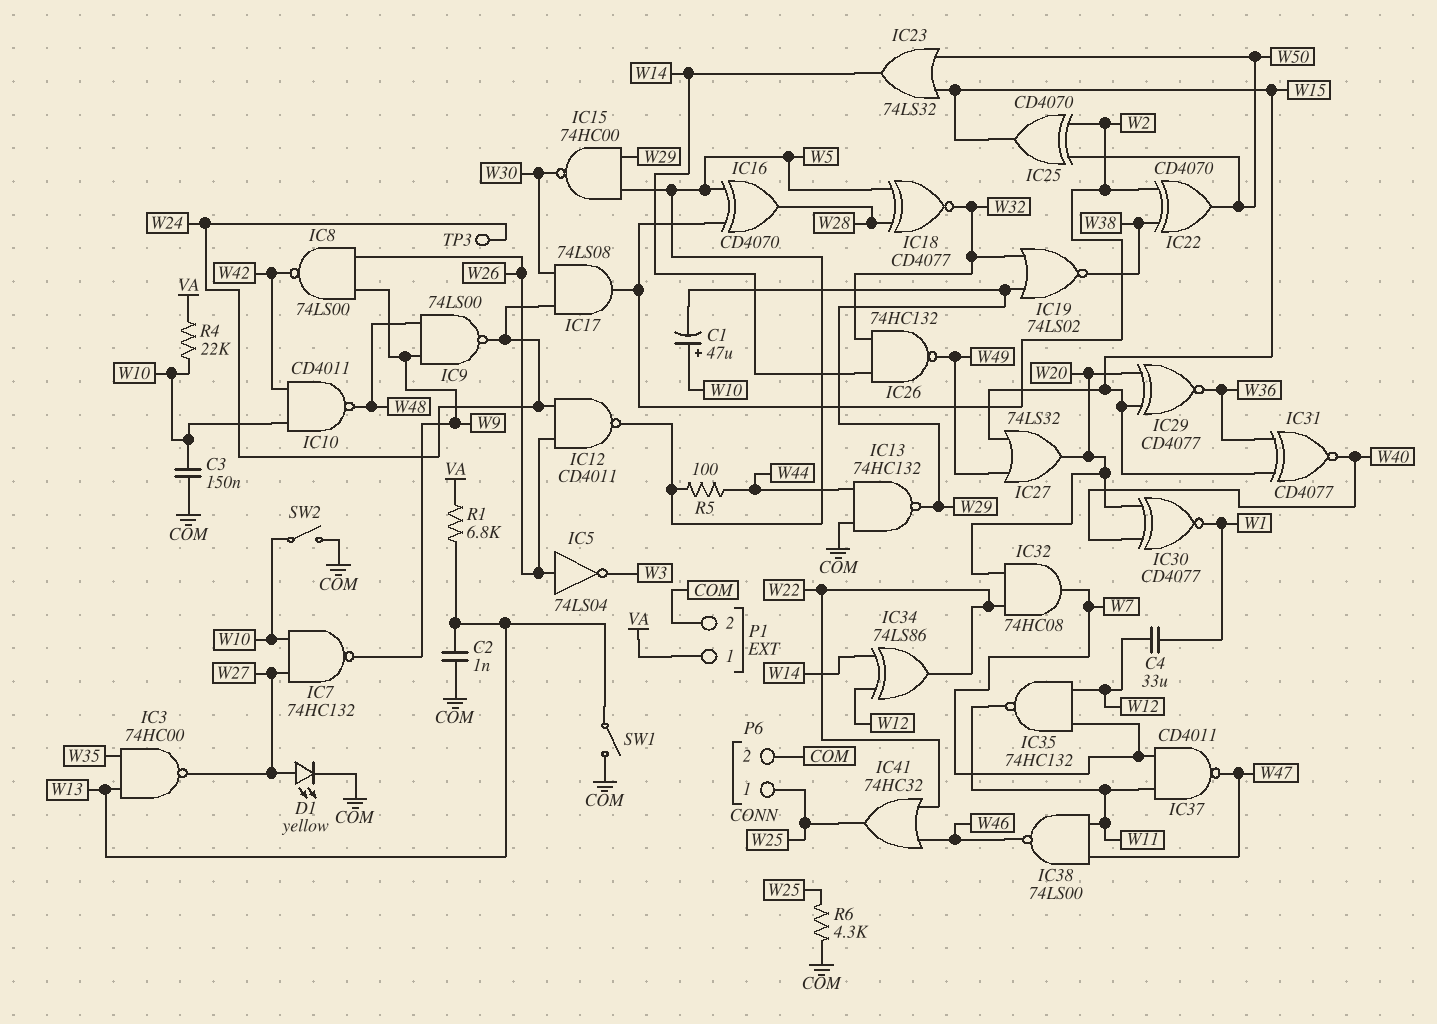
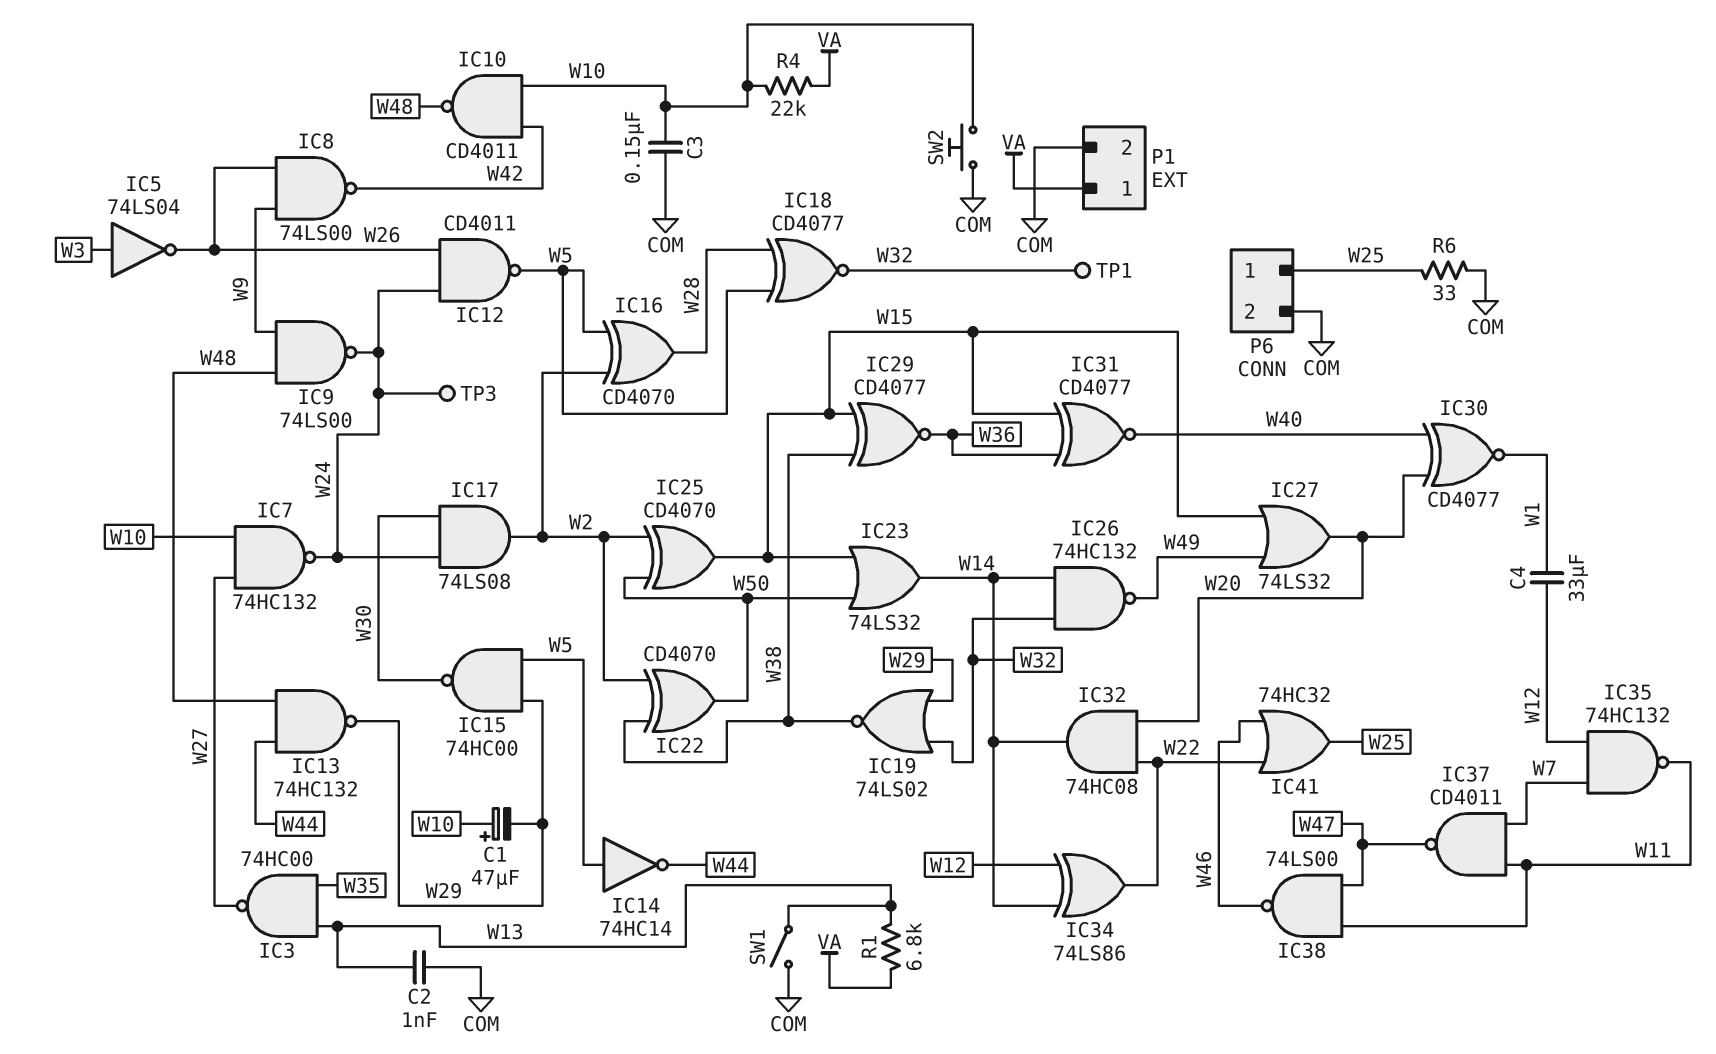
D1: LED yellow (A W27, K COM) -> none
IC5: NOT 74LS04 (in W26, out W3) -> NOT 74LS04 (in W3, out W26)
IC7: NAND 74HC132 (in W10, in W27, out W9) -> NAND 74HC132 (in W10, in W27, out W24)
IC13: NAND 74HC132 (in COM, in W44, out W29) -> NAND 74HC132 (in W44, in W48, out W29)
IC14: none -> NOT 74HC14 (in W5, out W44)
IC29: XNOR CD4077 (in W15, in W20, out W36) -> XNOR CD4077 (in W15, in W38, out W36)
IC32: AND 74HC08 (in W20, in W22, out W7) -> AND 74HC08 (in W20, in W22, out W14)
R5: 100 (W5, W44) -> none
R6: 4.3k (COM, W25) -> 33 (COM, W25)
SW2: switch (COM, W10) -> button (COM, W10)
TP1: none -> test point (W32)

